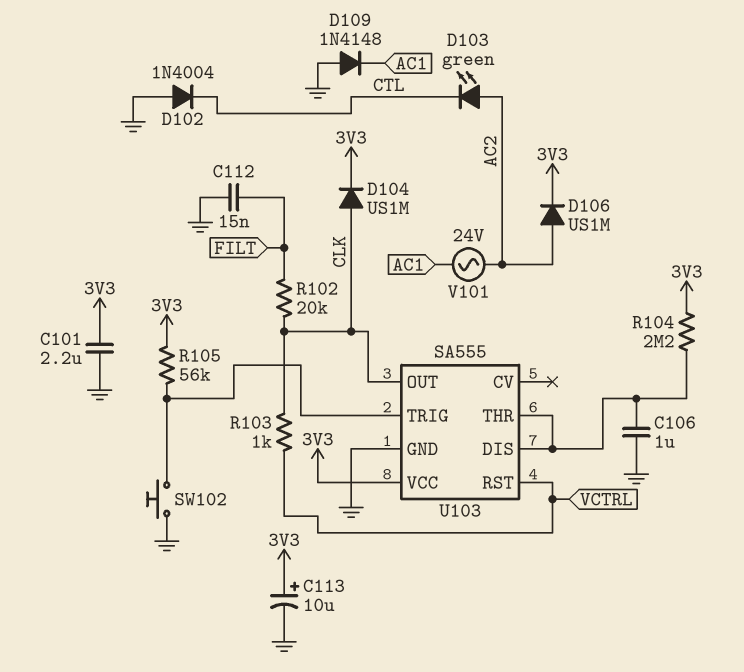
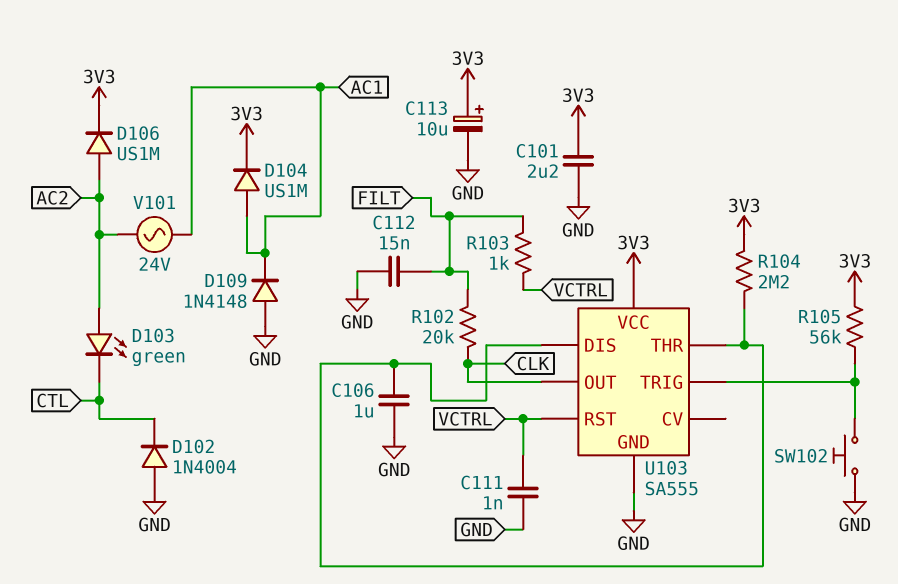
C111: none -> 1nF (GND, VCTRL)
D104: diode US1M (A CLK, K 3V3) -> diode US1M (A AC1, K 3V3)
R103: 1k (CLK, VCTRL) -> 1k (FILT, VCTRL)

